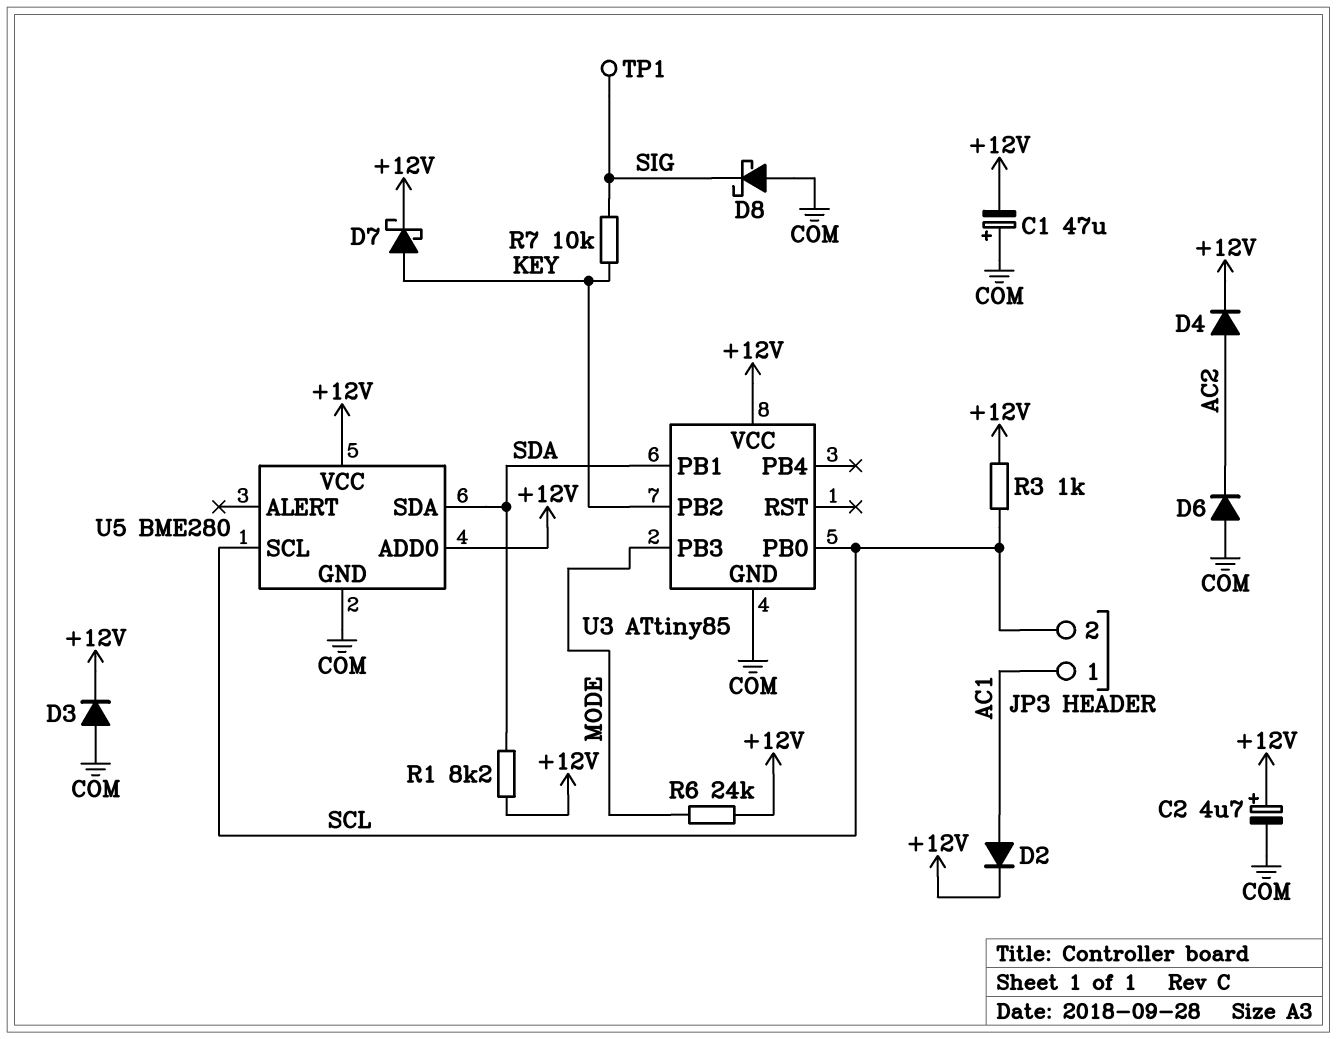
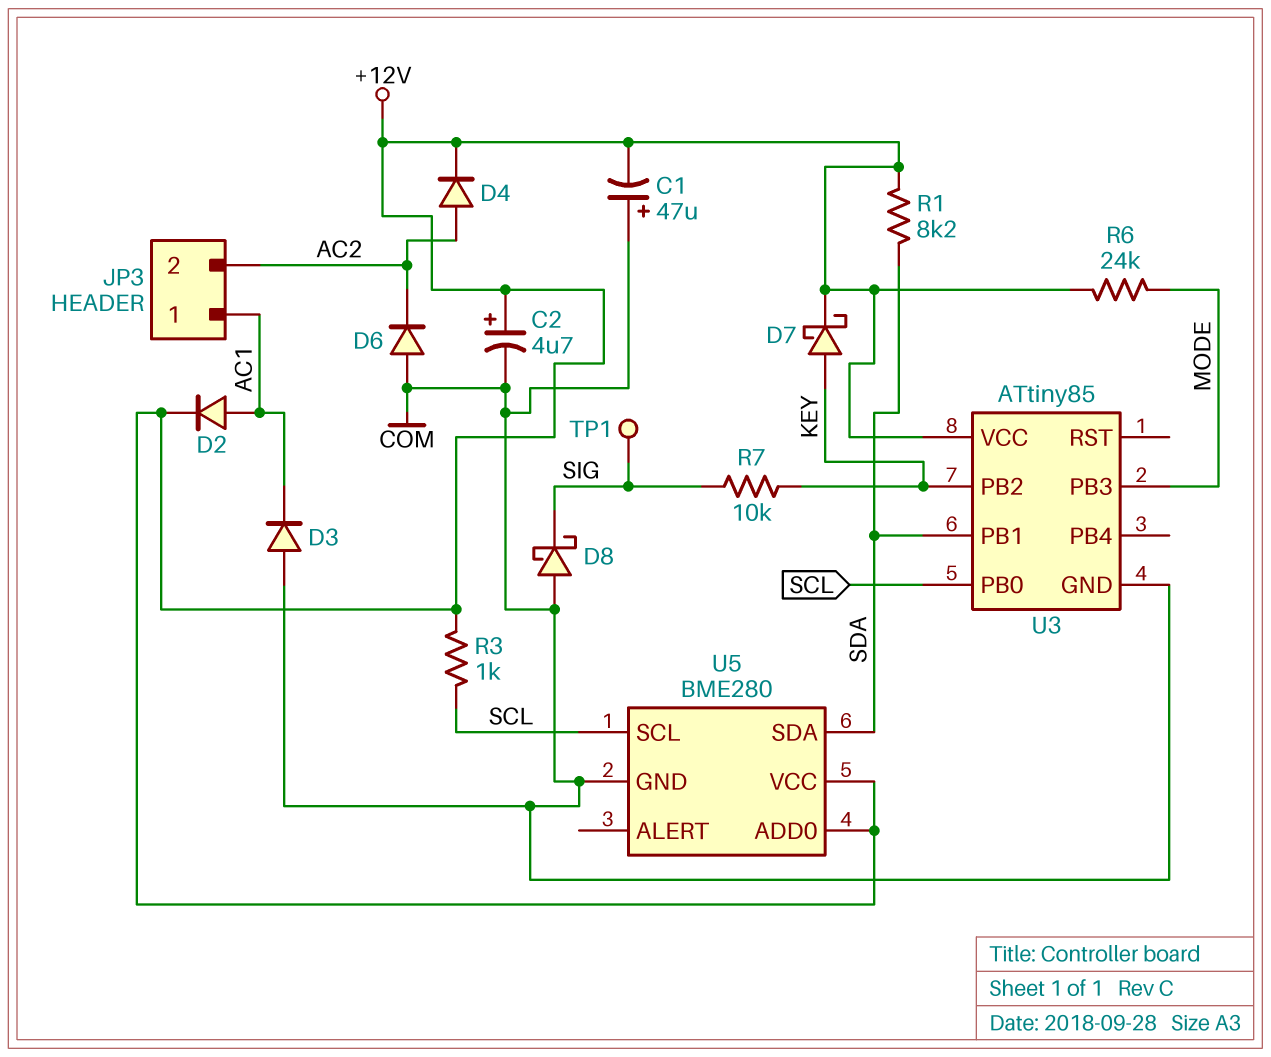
D3: diode (A COM, K +12V) -> diode (A COM, K AC1)
JP3 pin 2: SCL -> AC2

